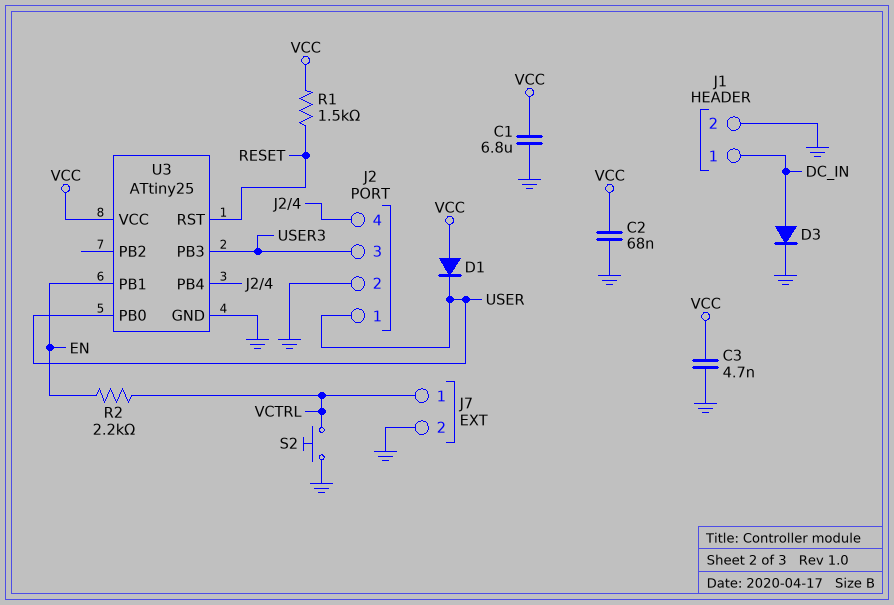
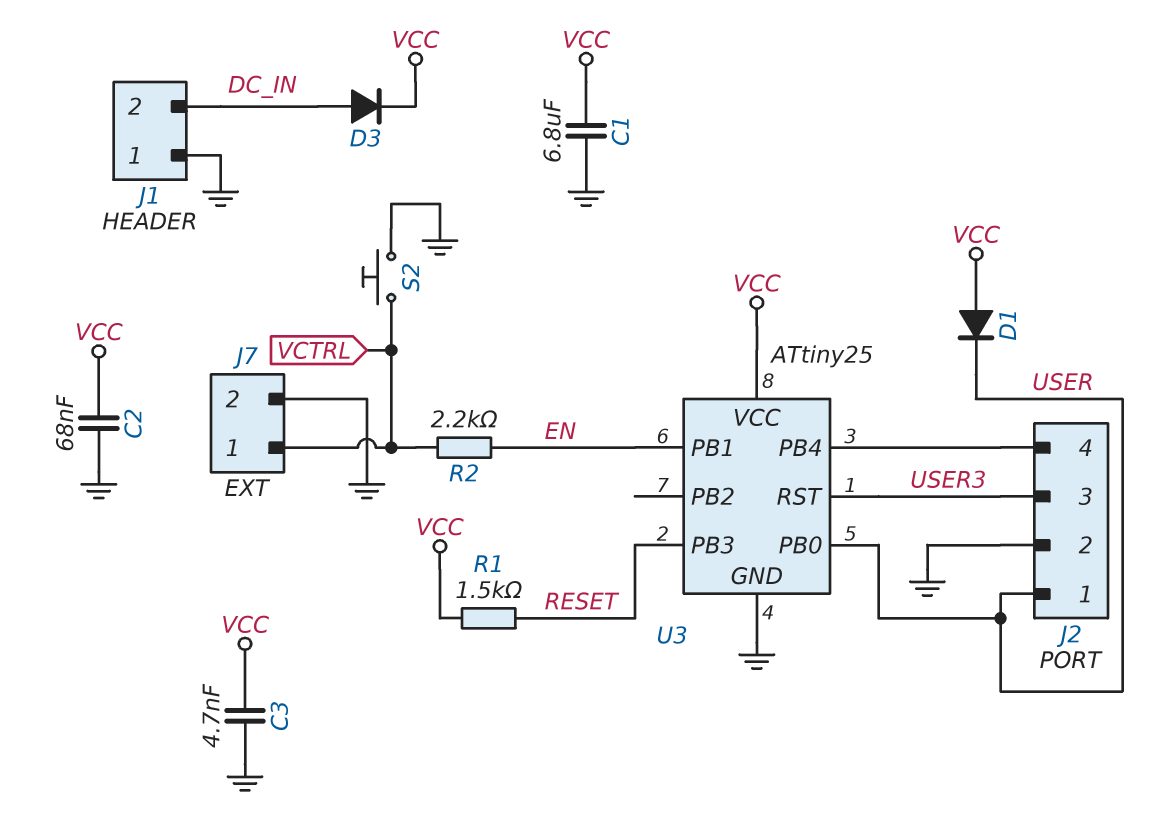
D3: diode (A DC_IN, K GND) -> diode (A DC_IN, K VCC)
J1 pin 1: DC_IN -> GND
J1 pin 2: GND -> DC_IN
U3 pin PB3: USER3 -> RESET
U3 pin RST: RESET -> USER3

